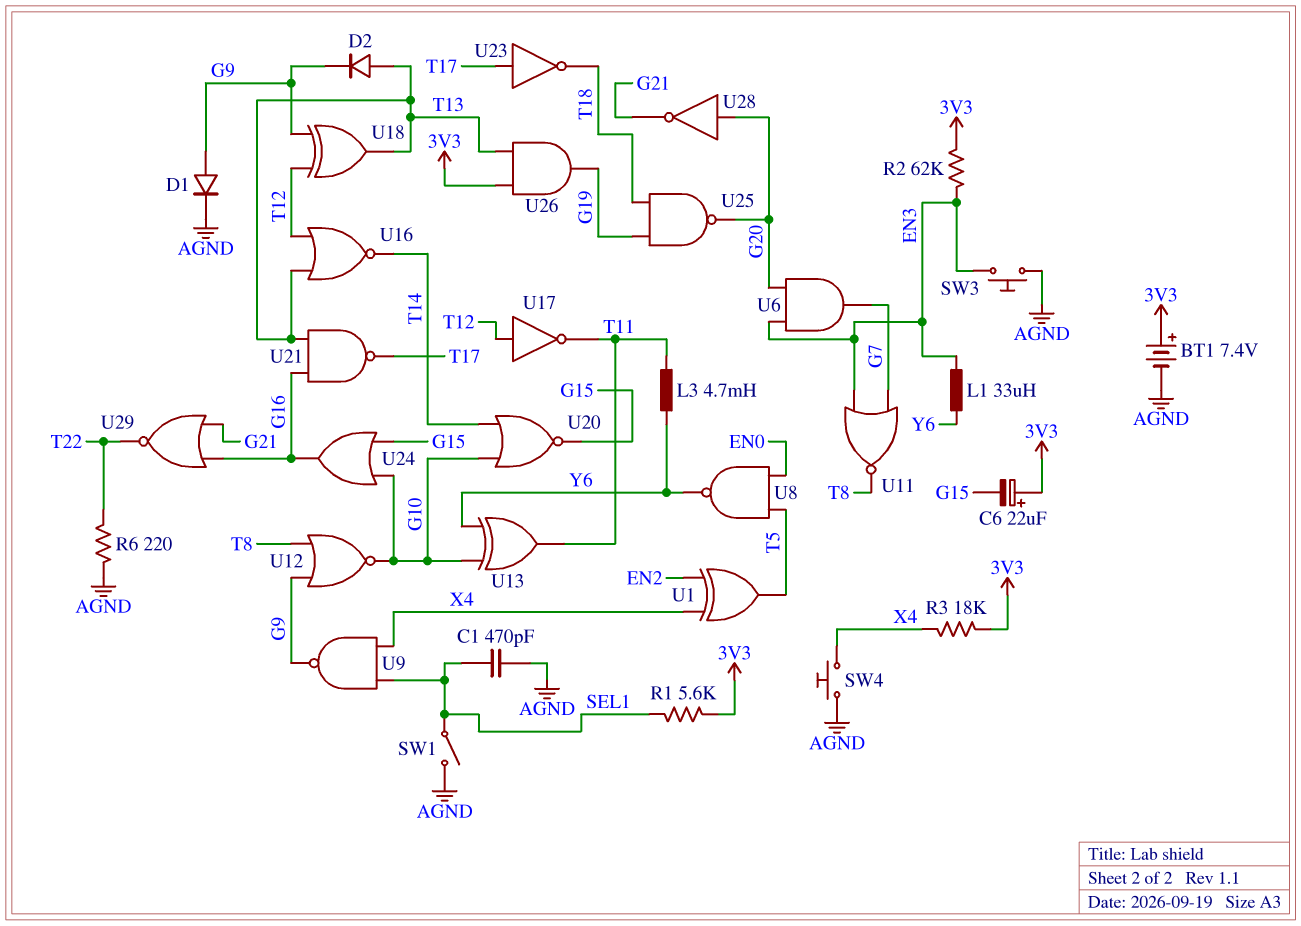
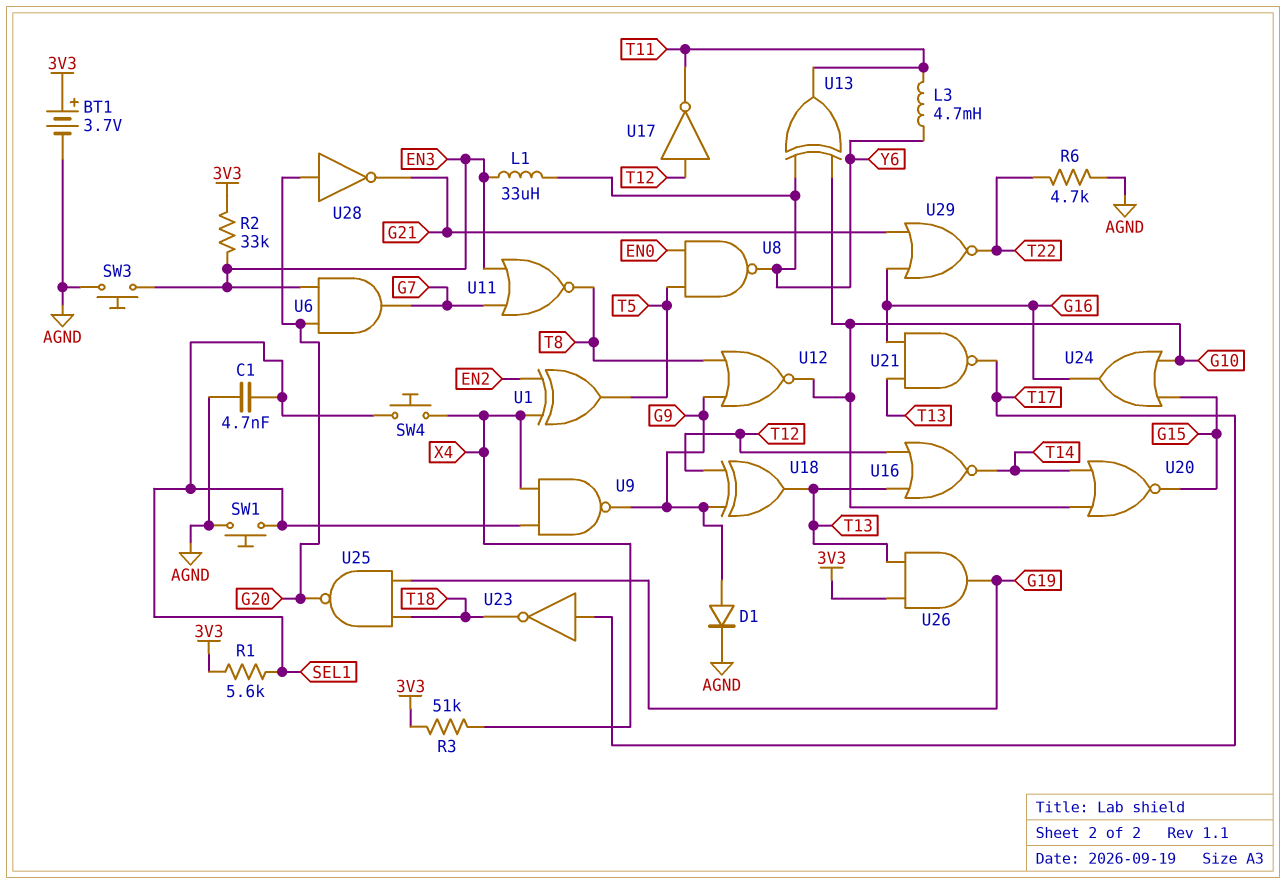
BT1: 7.4V (plus 3V3, minus AGND) -> 3.7V (plus 3V3, minus AGND)
C1: 470pF (AGND, SEL1) -> 4.7nF (AGND, SEL1)
C6: 22uF (plus 3V3, minus G15) -> none
D2: diode (A T13, K G9) -> none
R2: 62k (3V3, EN3) -> 33k (3V3, EN3)
R3: 18k (3V3, X4) -> 51k (3V3, X4)
R6: 220 (AGND, T22) -> 4.7k (AGND, T22)
SW1: switch (AGND, SEL1) -> button (AGND, SEL1)
SW4: button (AGND, X4) -> button (SEL1, X4)

